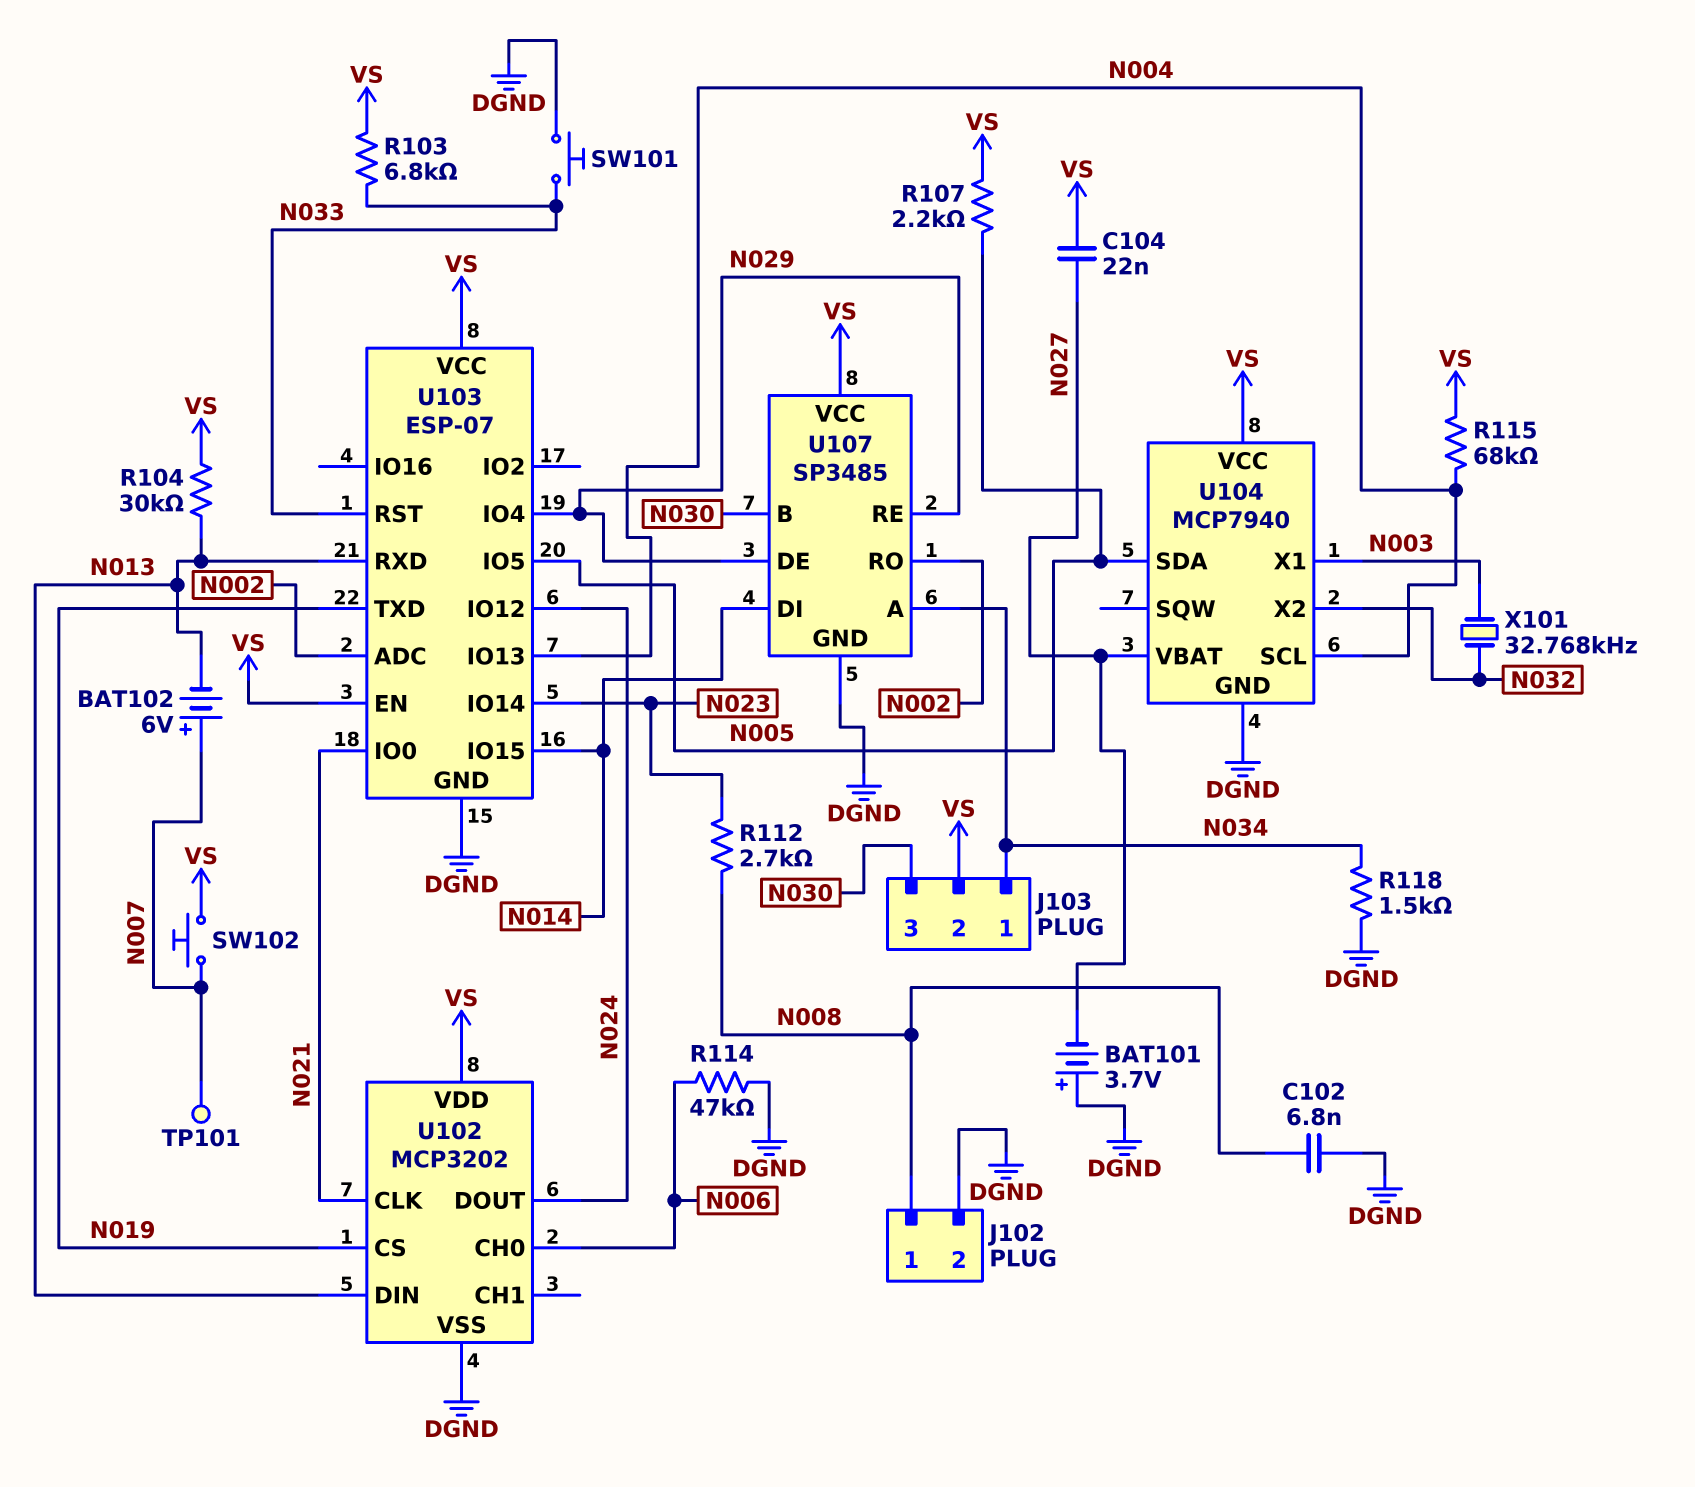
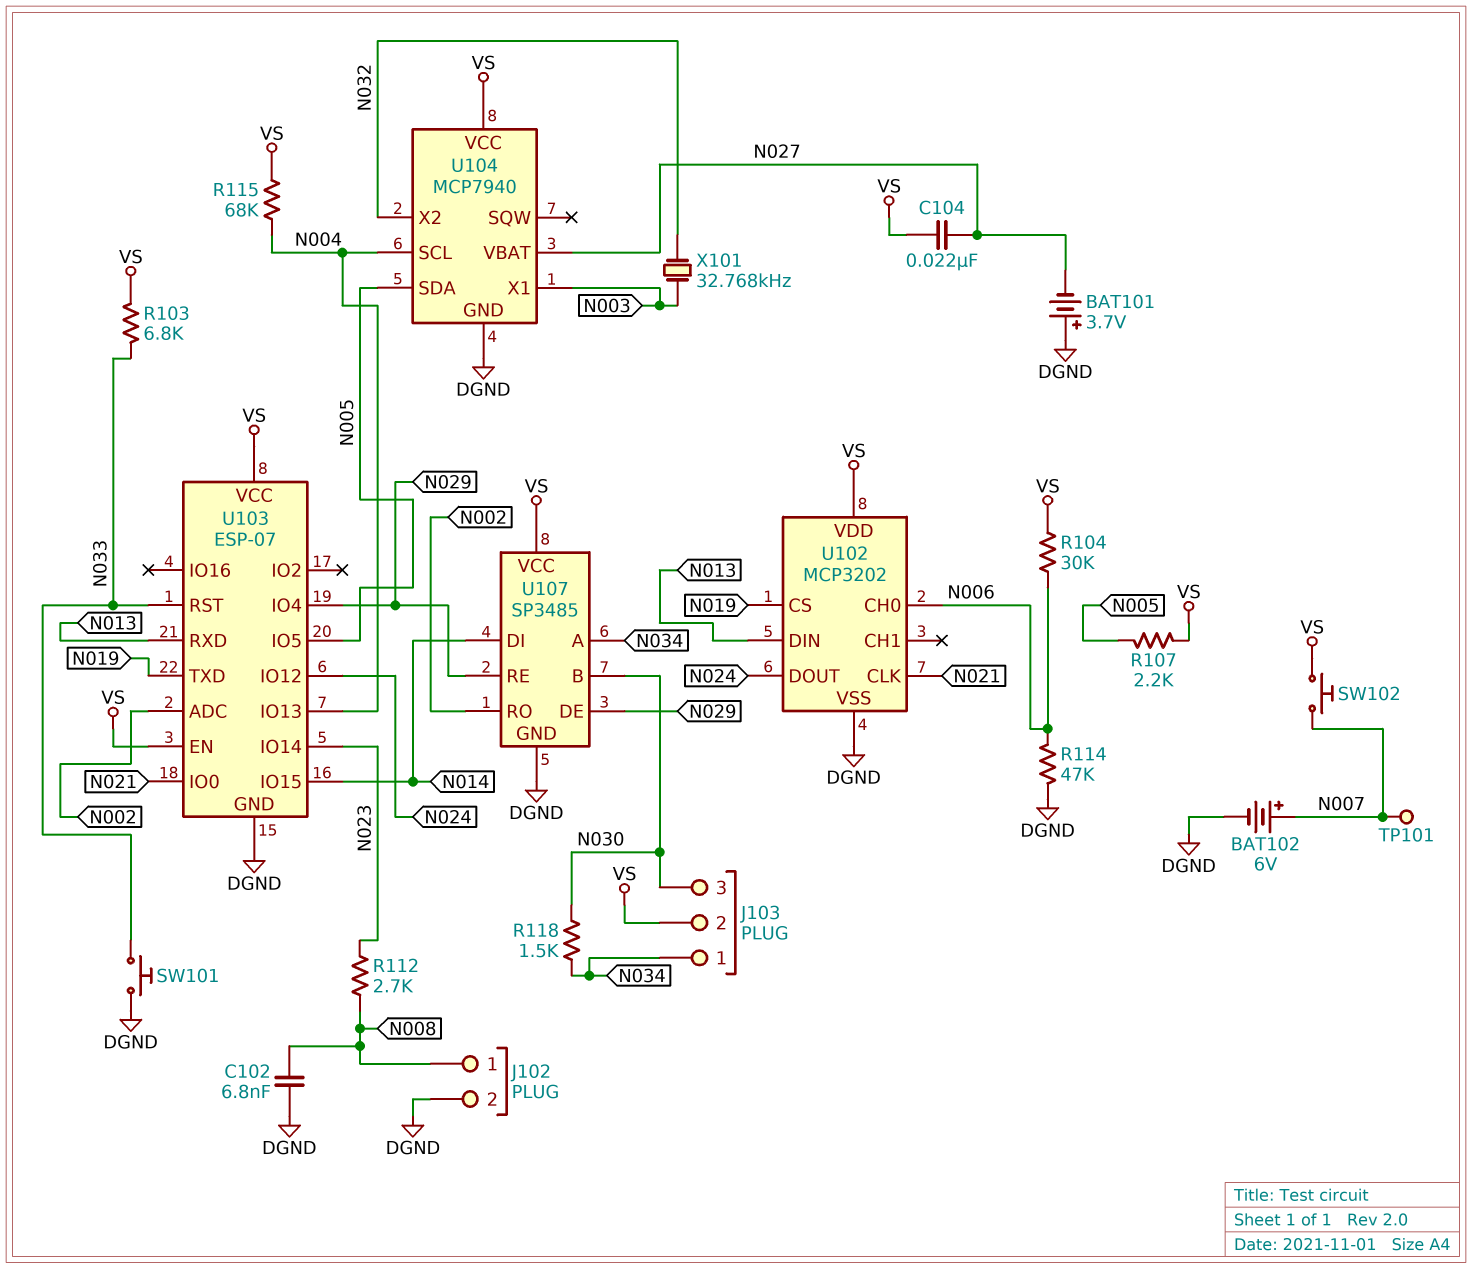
BAT102: 6V (plus N007, minus N013) -> 6V (plus N007, minus DGND)
R104: 30k (N013, VS) -> 30k (N006, VS)
R118: 1.5k (DGND, N034) -> 1.5k (N030, N034)

